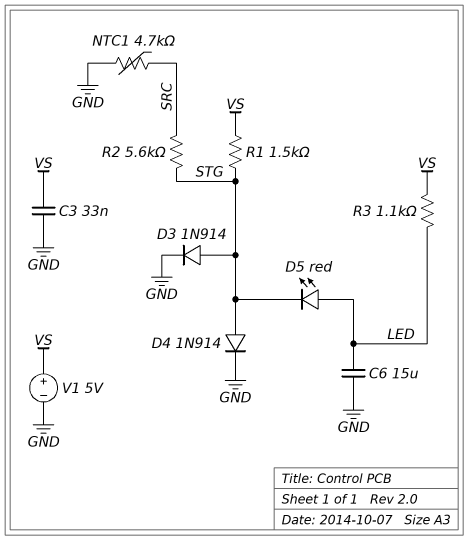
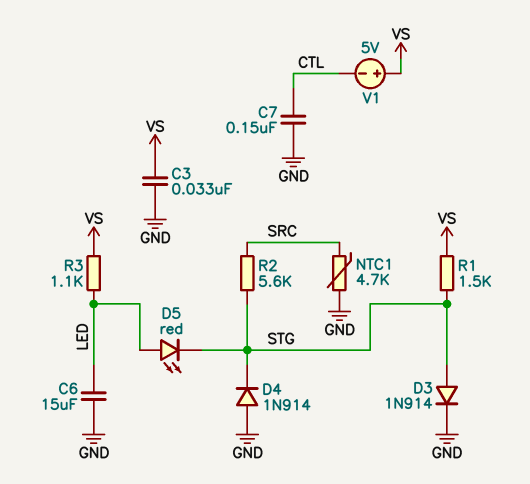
C7: none -> 150nF (CTL, GND)
D4: diode 1N914 (A STG, K GND) -> diode 1N914 (A GND, K STG)
V1: 5V (plus VS, minus GND) -> 5V (plus VS, minus CTL)

